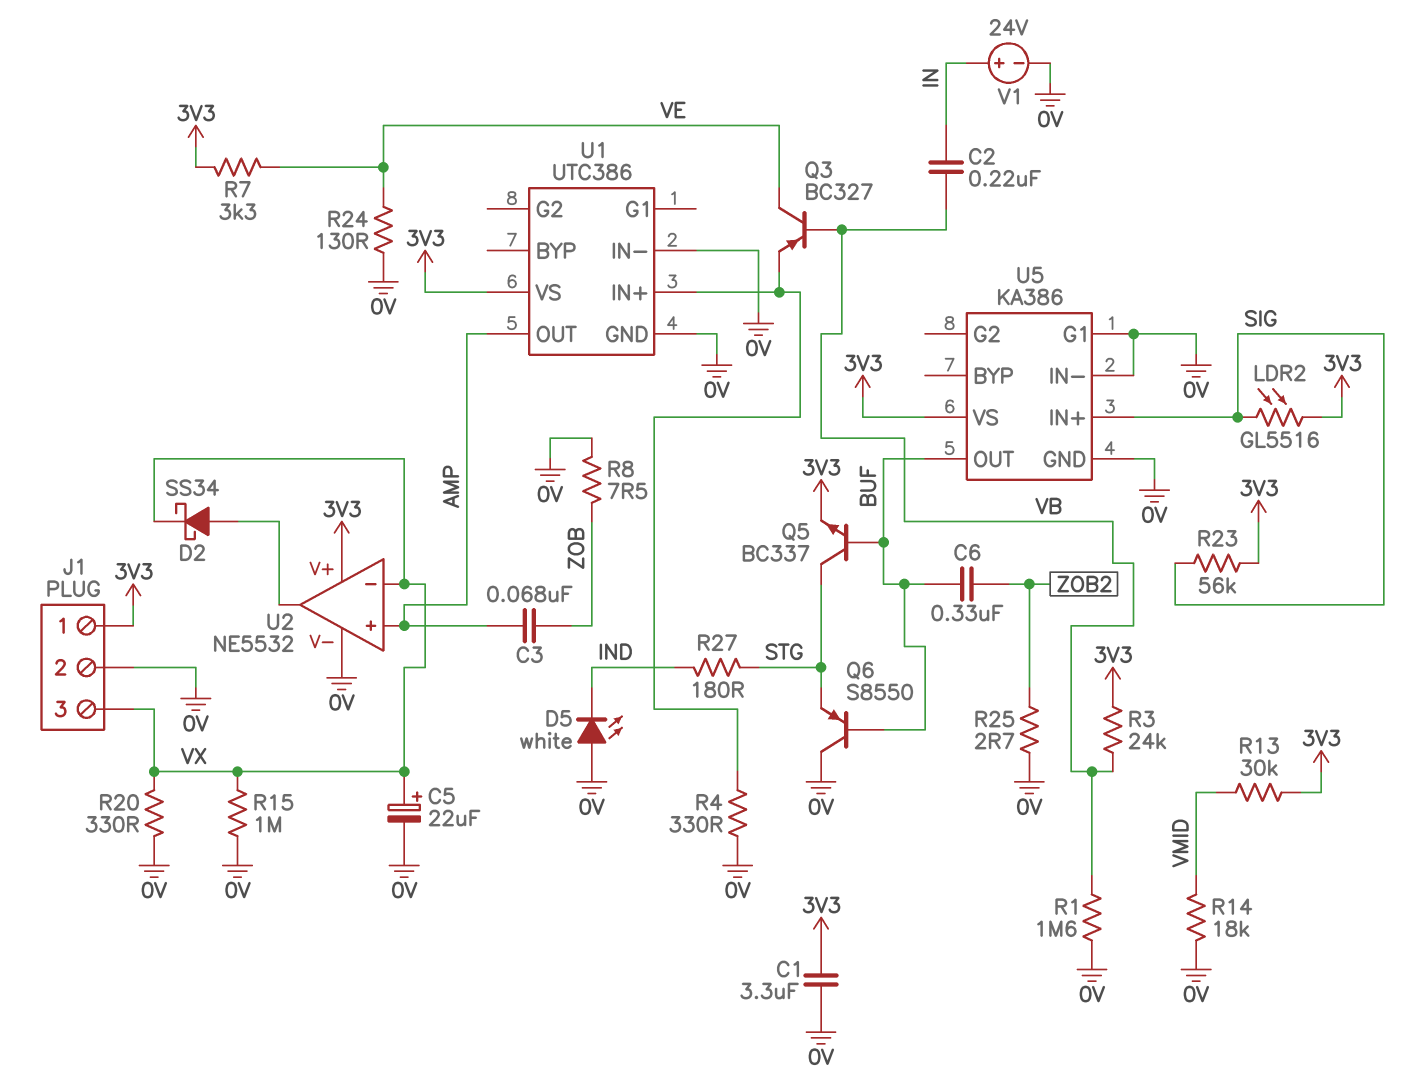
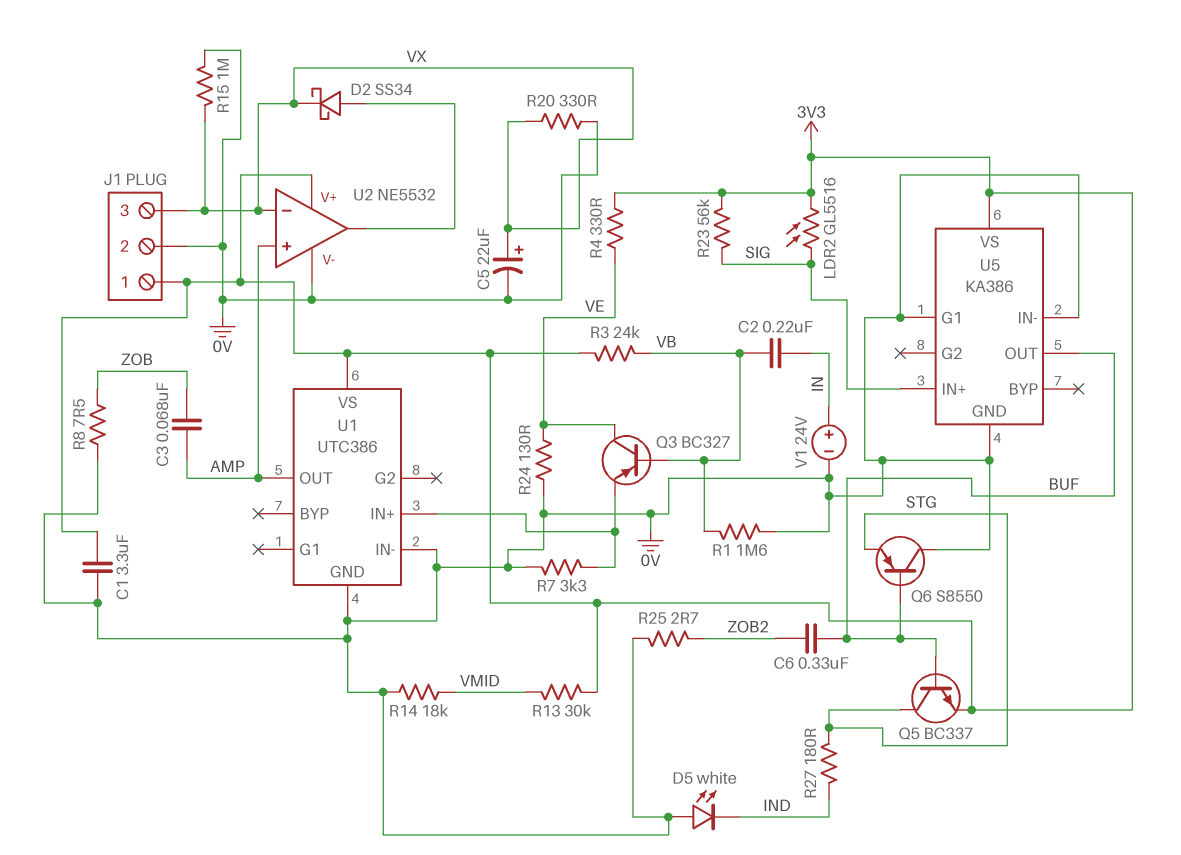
R4: 330 (0V, U1/IN+) -> 330 (3V3, VE)
R7: 3.3k (3V3, VE) -> 3.3k (0V, U1/IN+)

